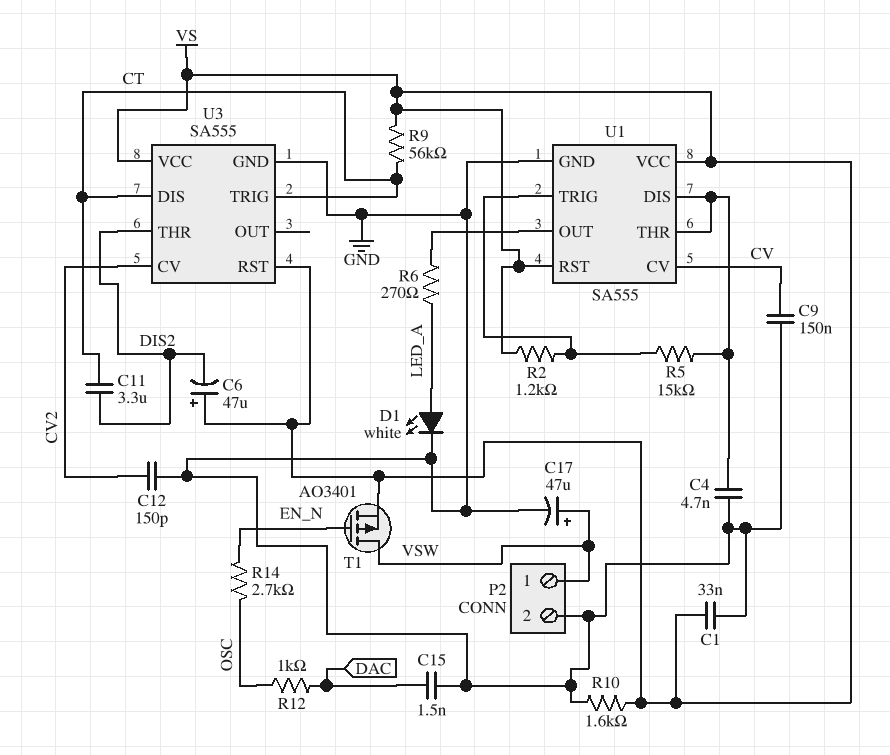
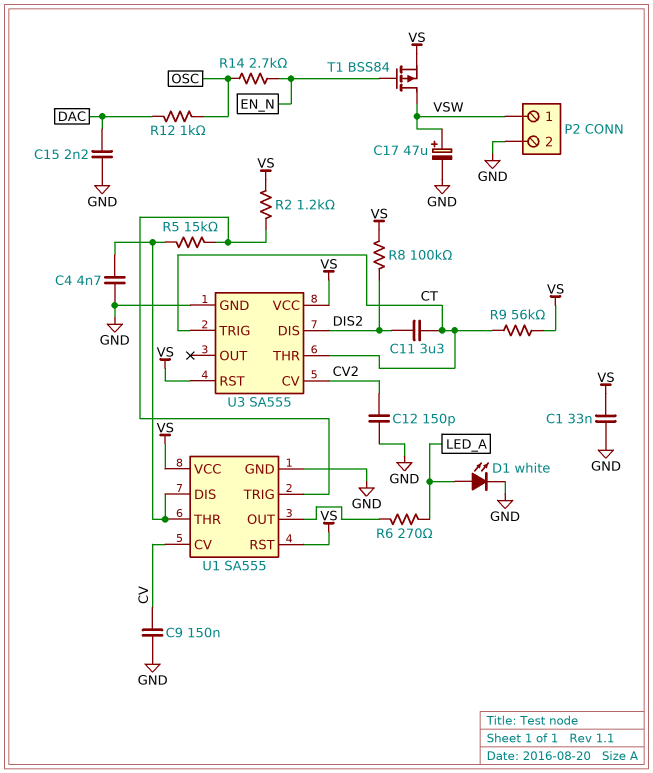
C6: 47uF (plus VS, minus DIS2) -> none
C15: 1.5nF (DAC, GND) -> 2.2nF (DAC, GND)
R8: none -> 100k (DIS2, VS)
R10: 1.6k (GND, VS) -> none
T1: PMOS AO3401 (G EN_N, D VSW, S VS) -> PMOS BSS84 (G EN_N, D VSW, S VS)
U3 pin DIS: CT -> DIS2
U3 pin THR: DIS2 -> CT

